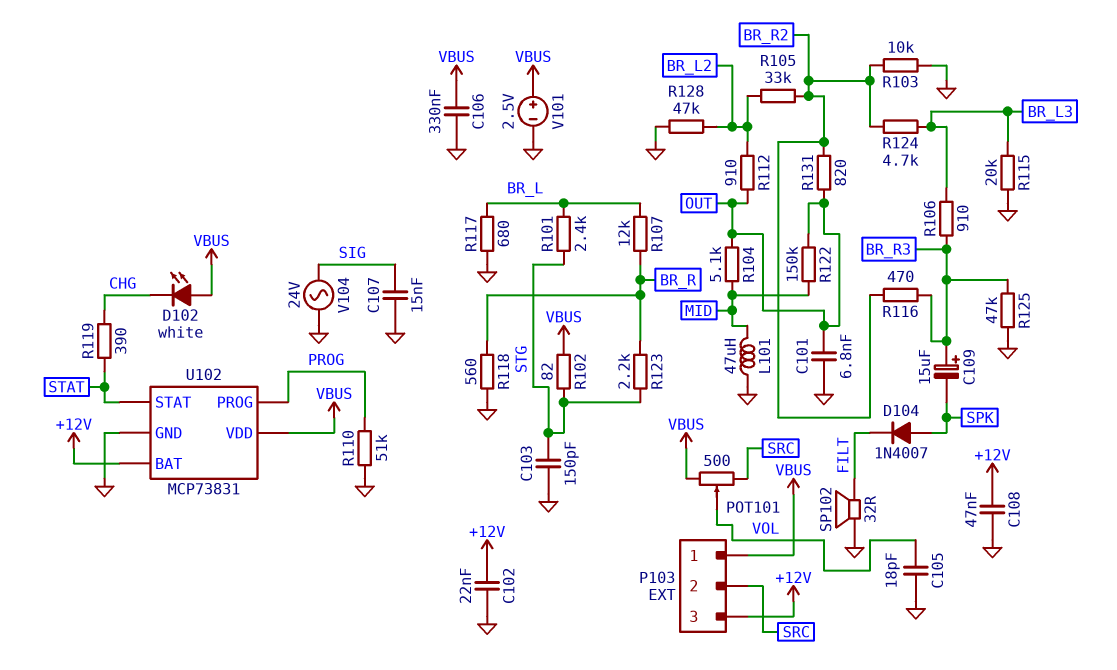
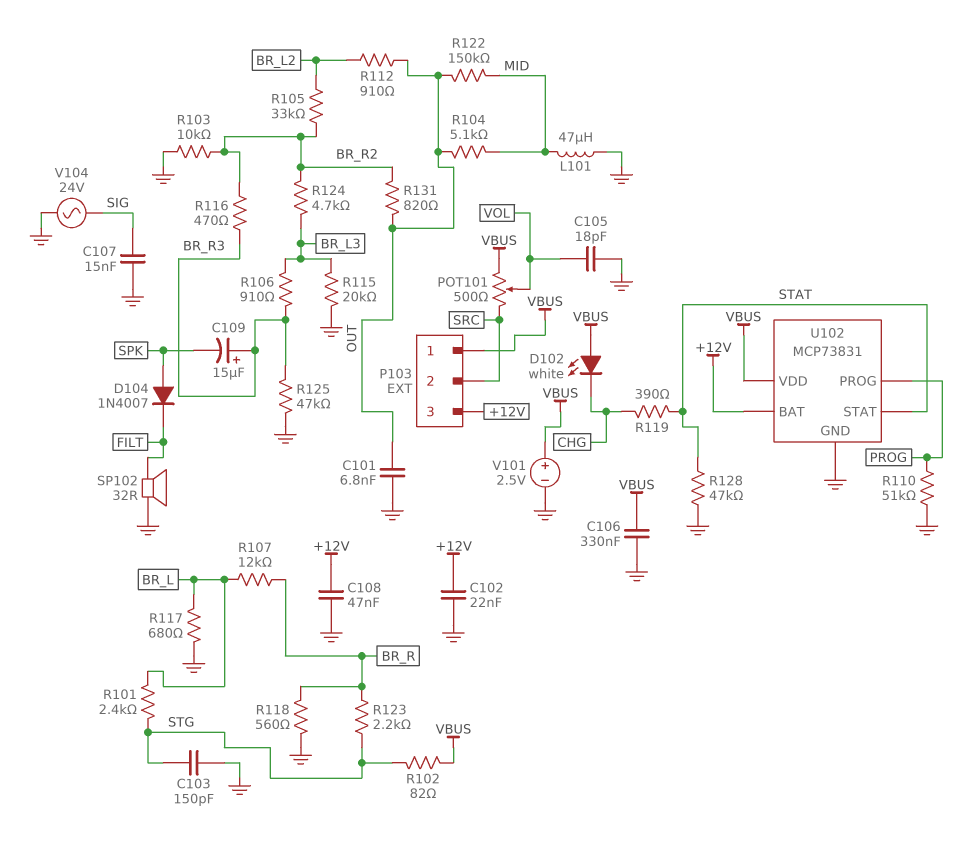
R128: 47k (BR_L2, GND) -> 47k (GND, STAT)

